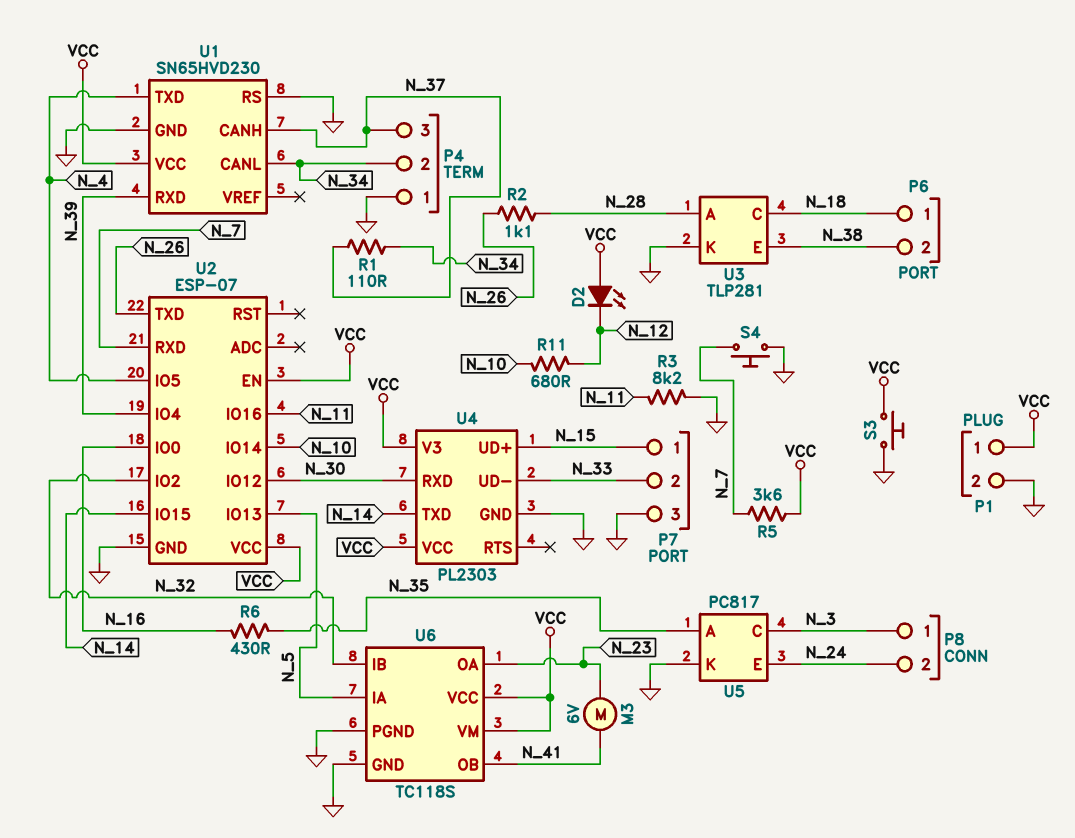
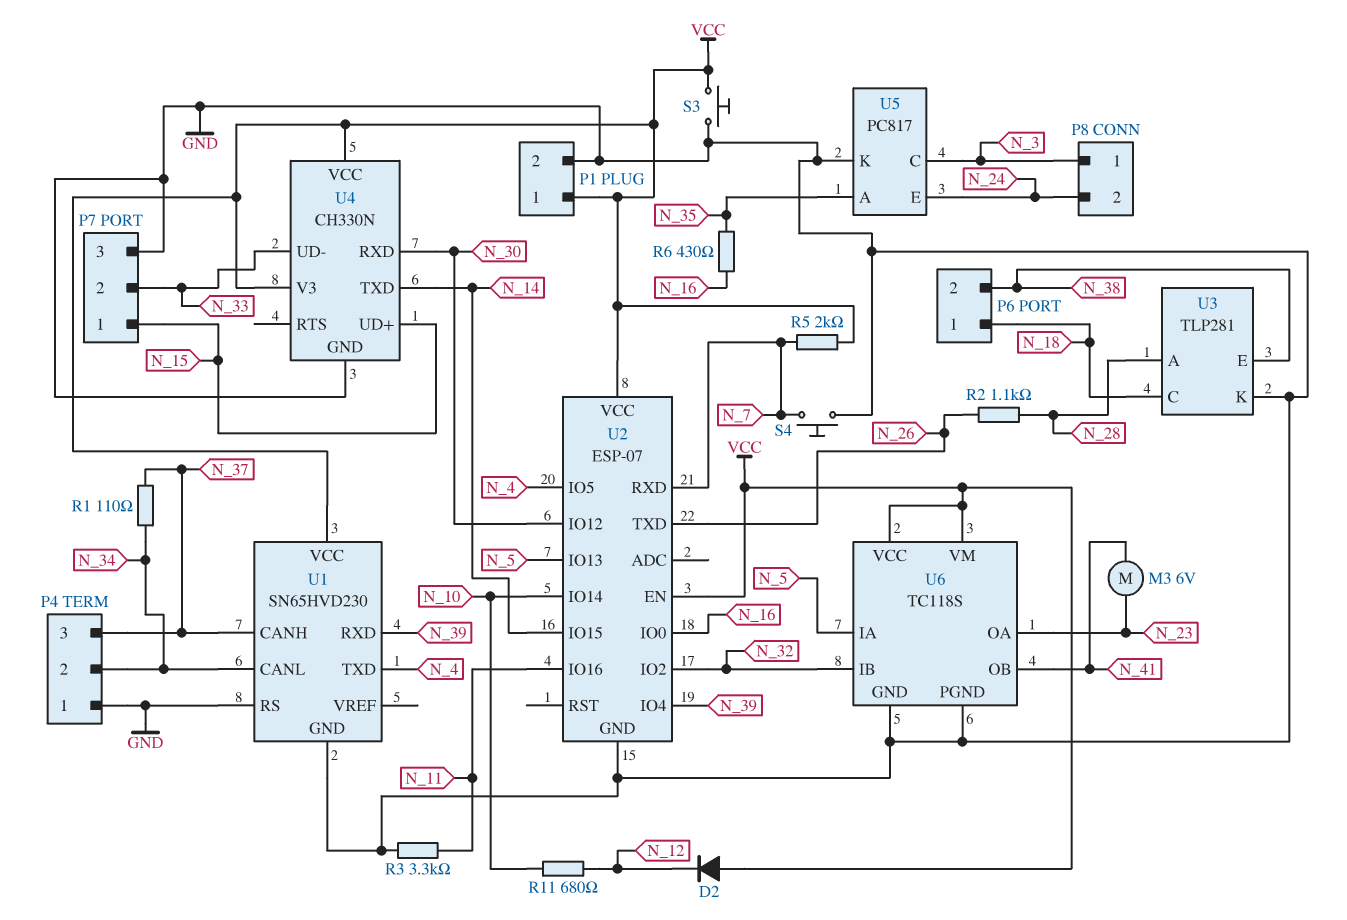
D2: LED (A VCC, K N_12) -> diode (A VCC, K N_12)
R3: 8.2k (GND, N_11) -> 3.3k (GND, N_11)
R5: 3.6k (N_7, VCC) -> 2k (N_7, VCC)
U4: PL2303 -> CH330N

